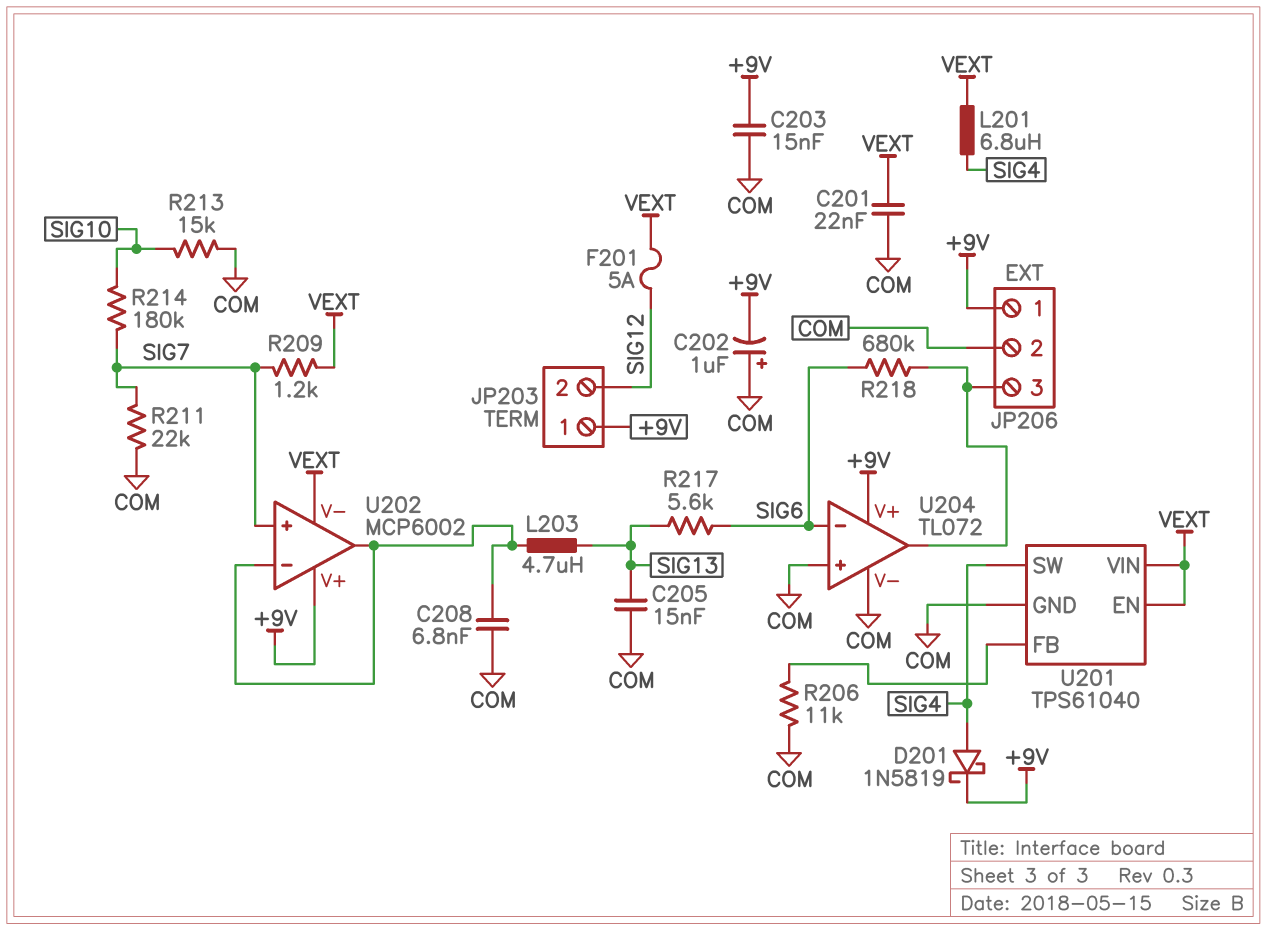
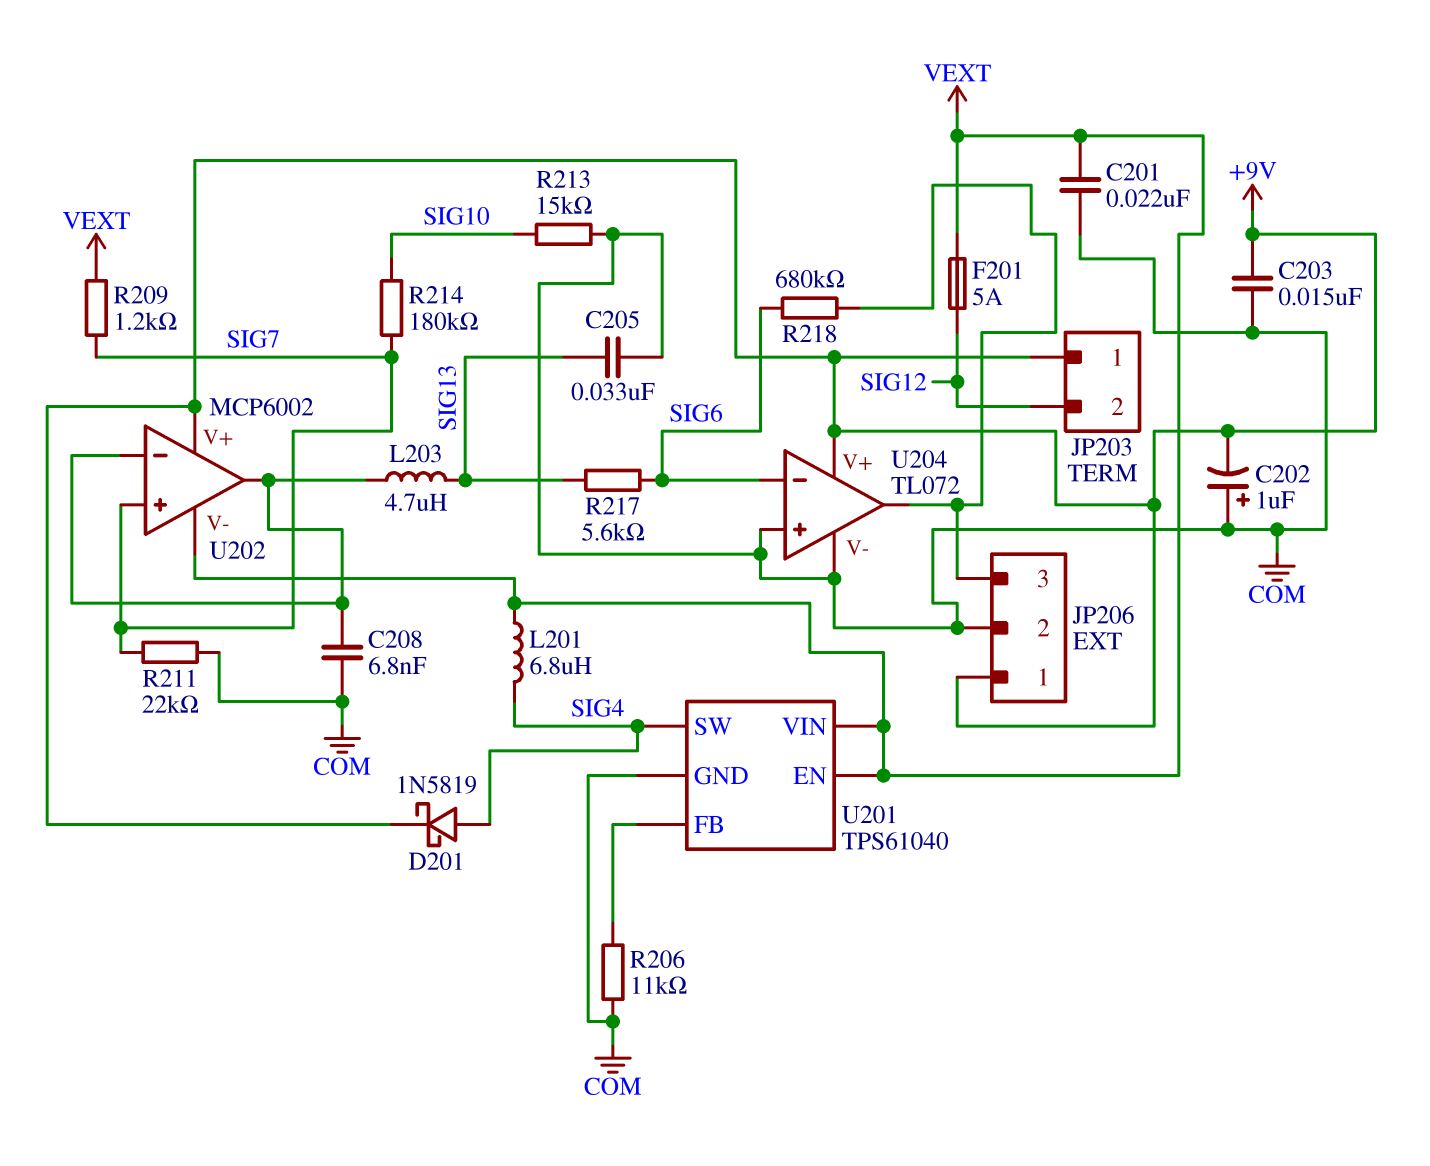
C205: 15nF (COM, SIG13) -> 33nF (COM, SIG13)

